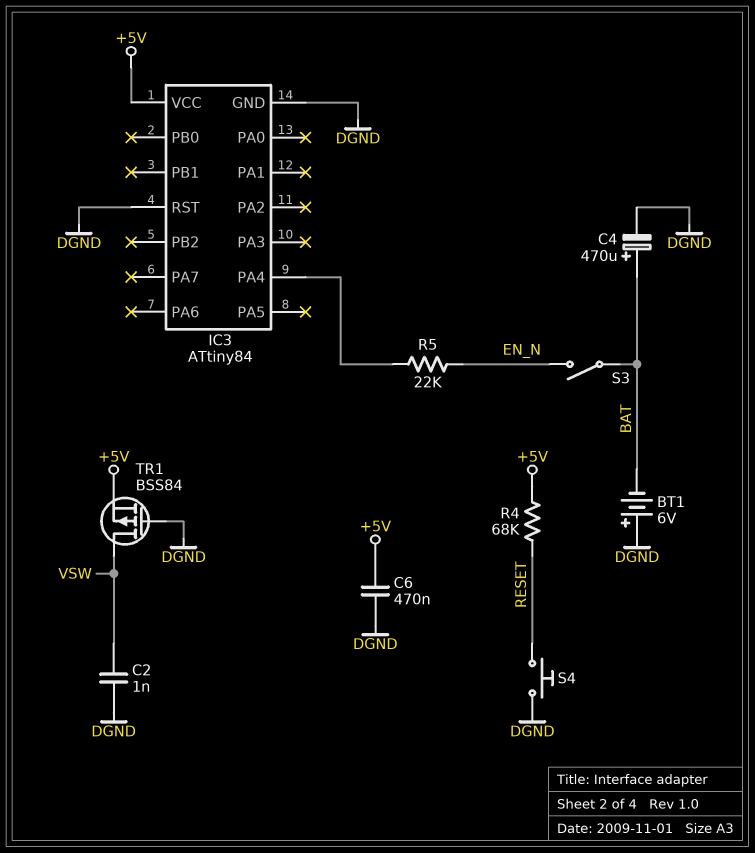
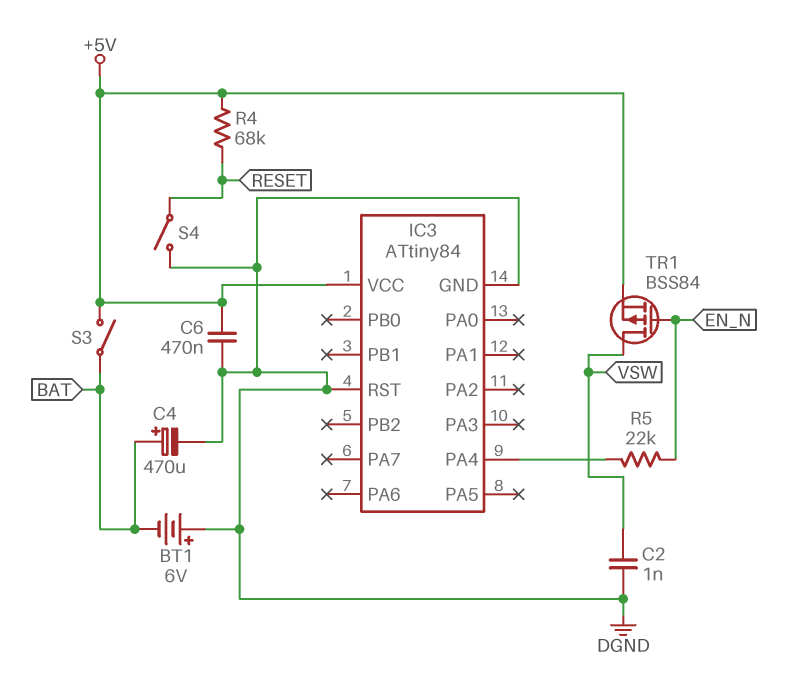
S3: switch (BAT, EN_N) -> switch (+5V, BAT)
S4: button (DGND, RESET) -> switch (DGND, RESET)
TR1: PMOS BSS84 (G DGND, D VSW, S +5V) -> PMOS BSS84 (G EN_N, D VSW, S +5V)

